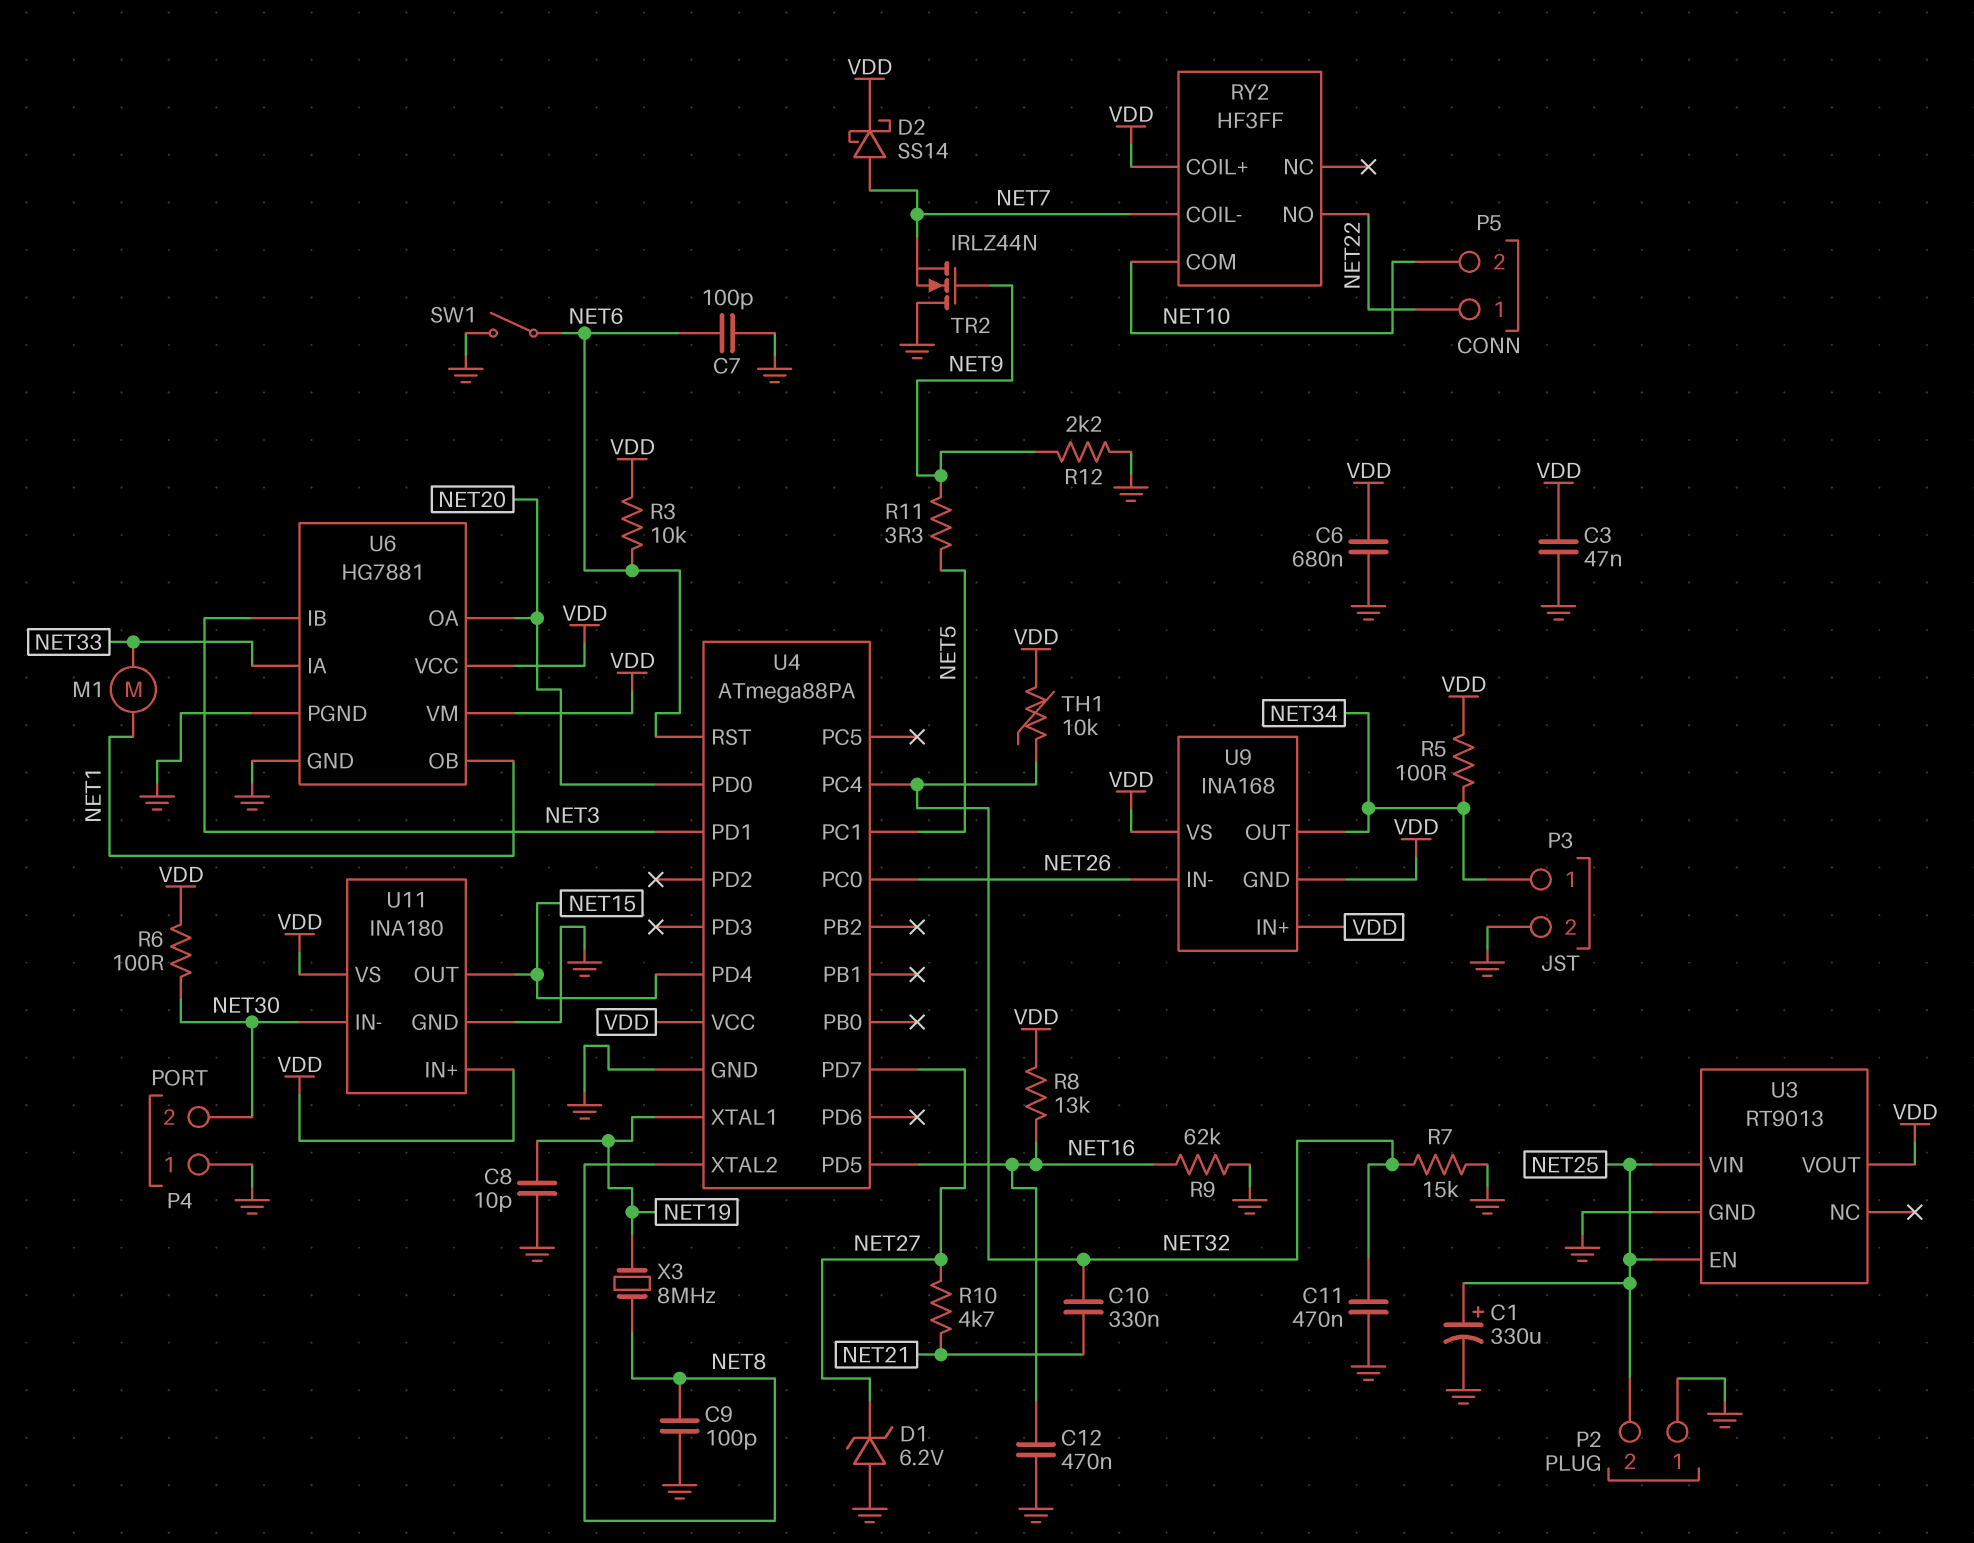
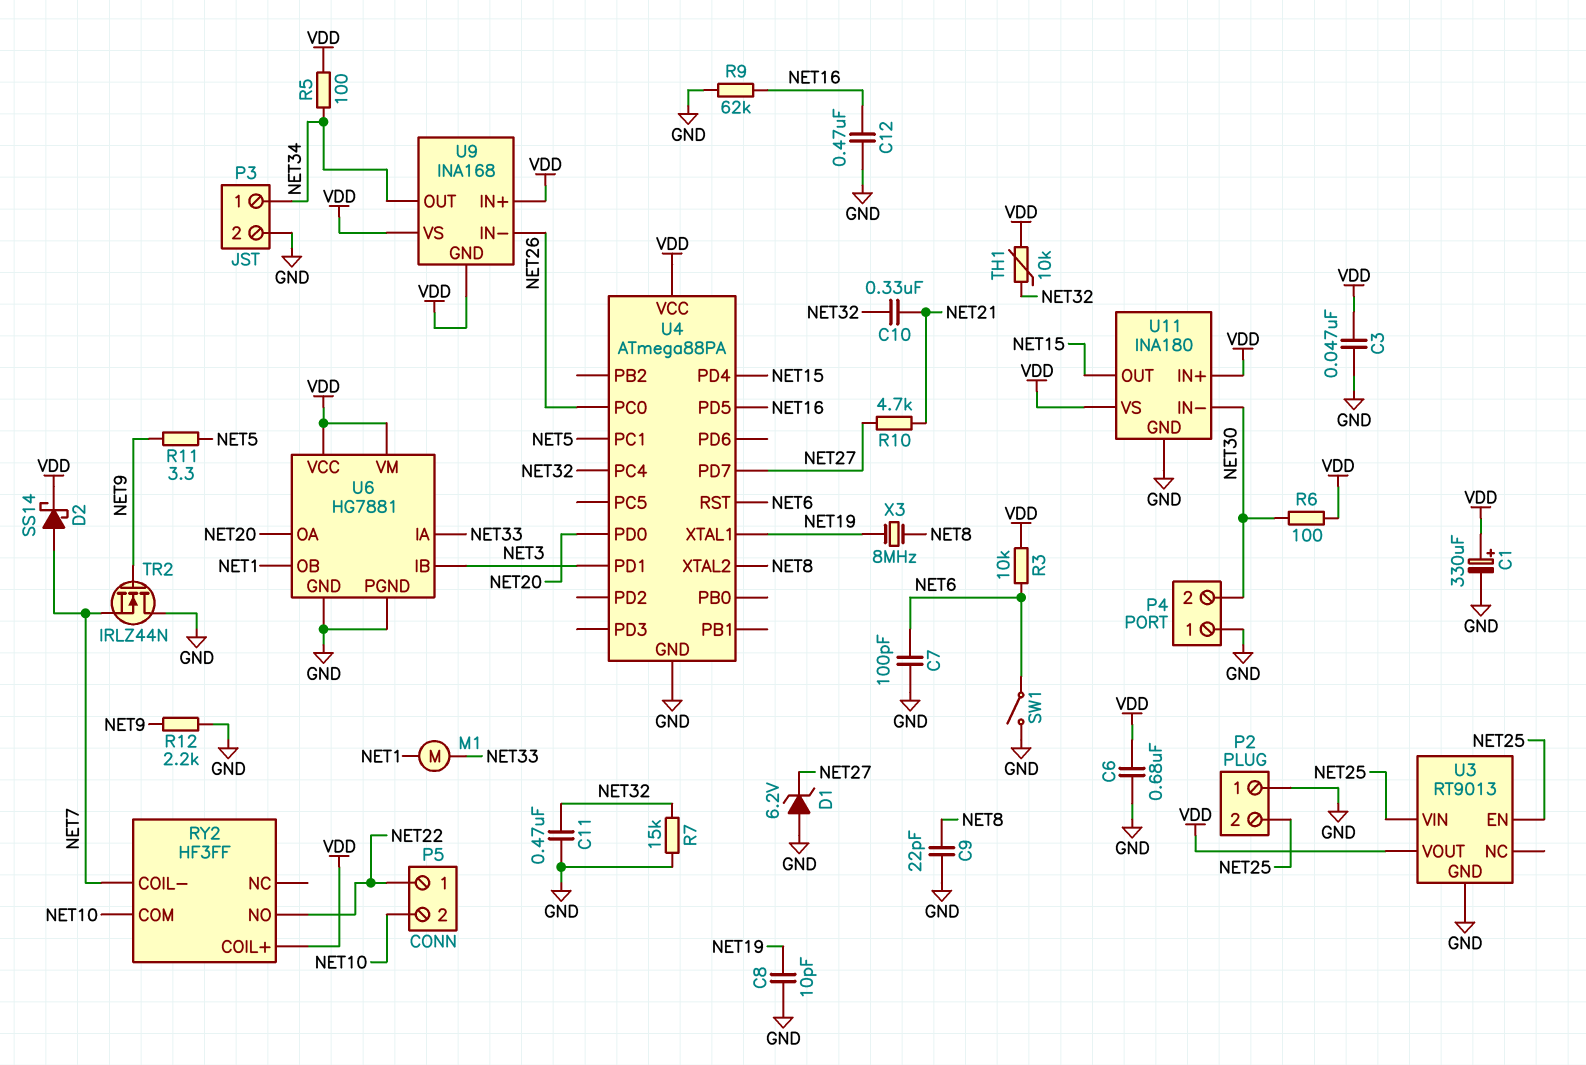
C1: 330uF (plus NET25, minus GND) -> 330uF (plus VDD, minus GND)
C9: 100pF (GND, NET8) -> 22pF (GND, NET8)
R8: 13k (NET16, VDD) -> none

